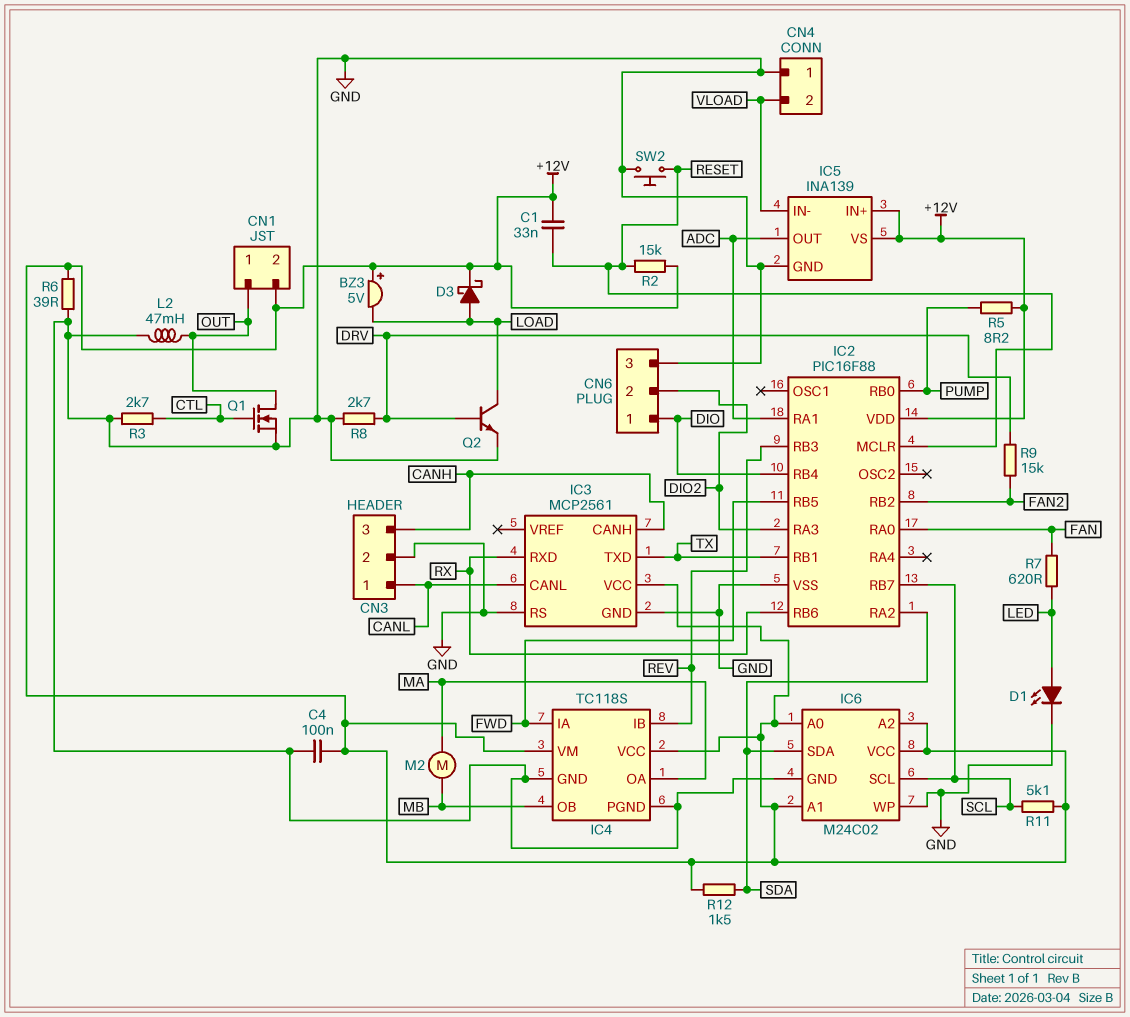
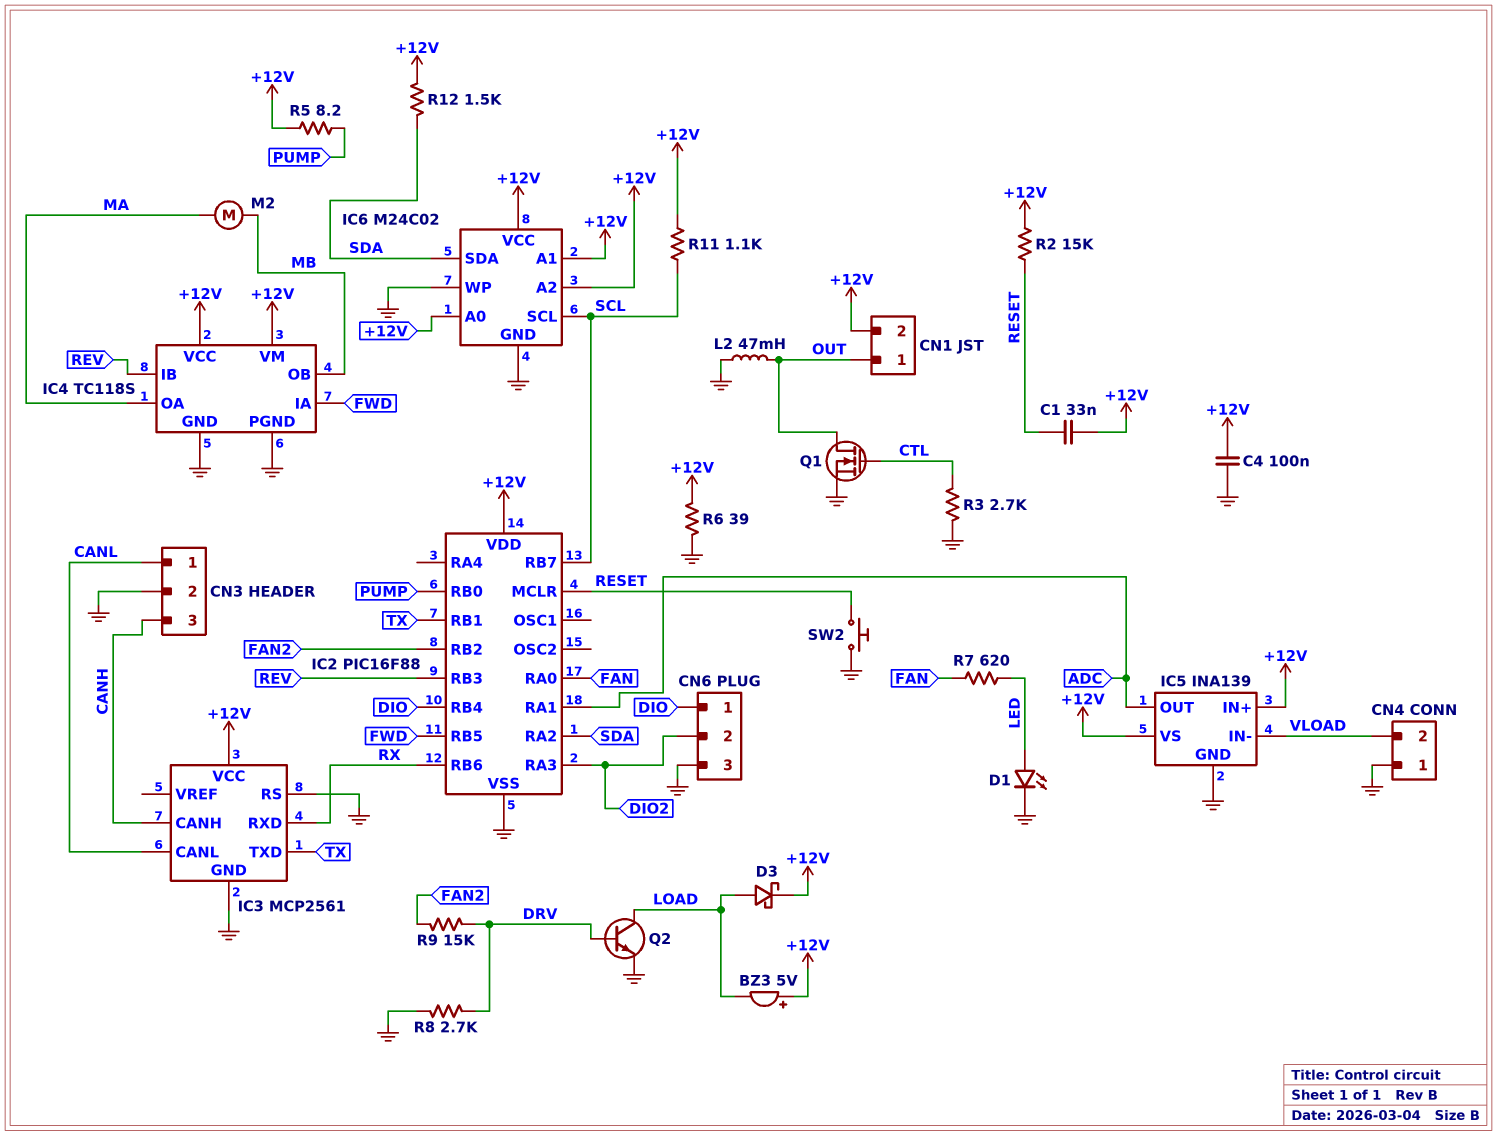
R11: 5.1k (+12V, SCL) -> 1.1k (+12V, SCL)

